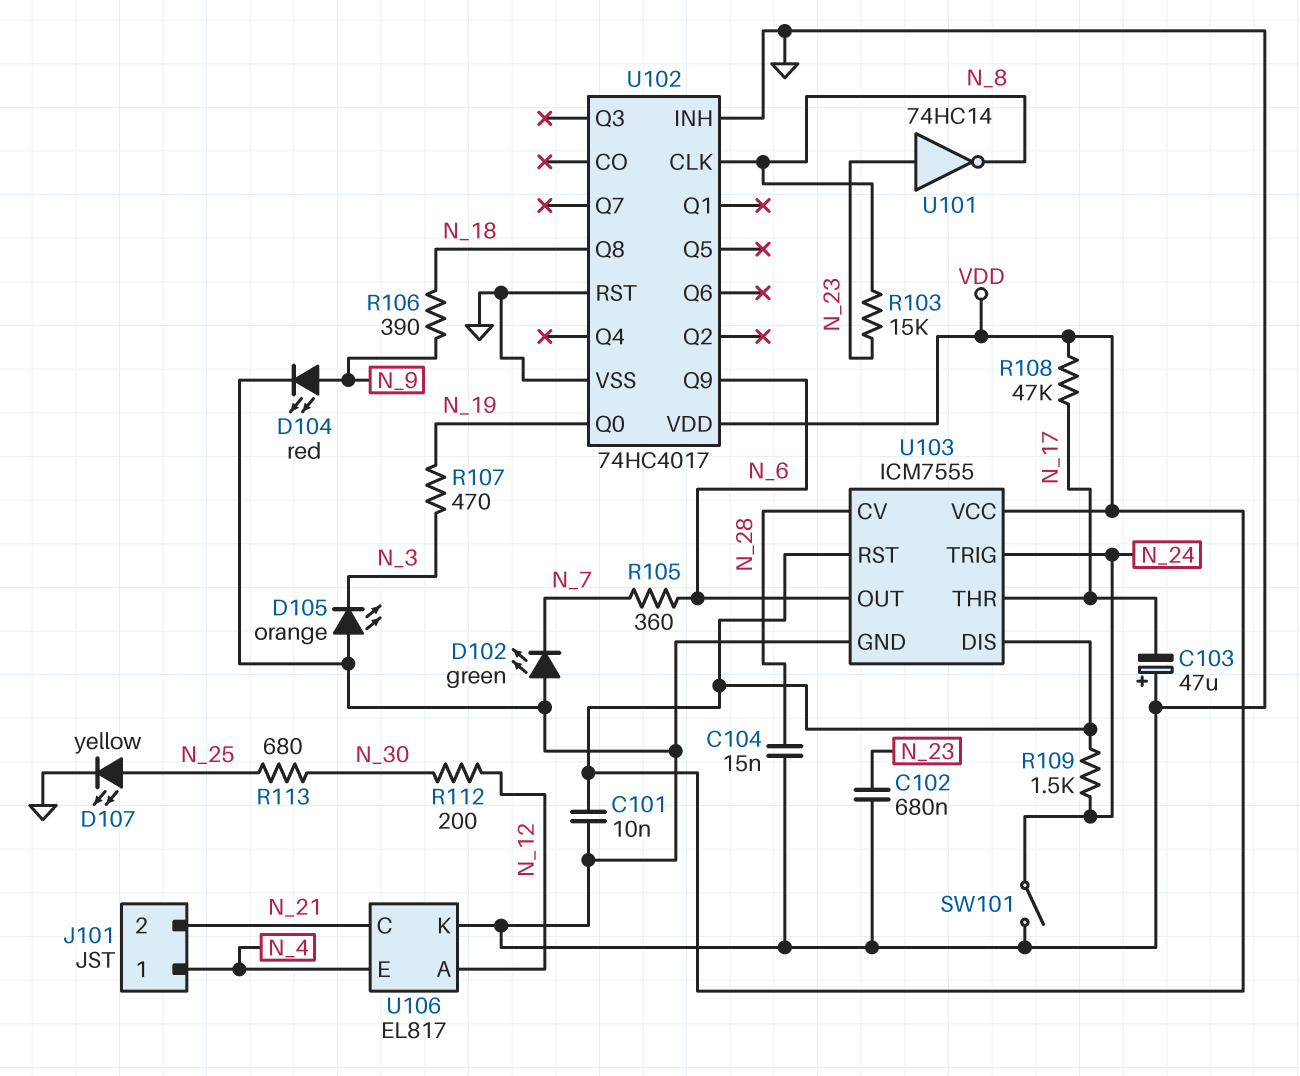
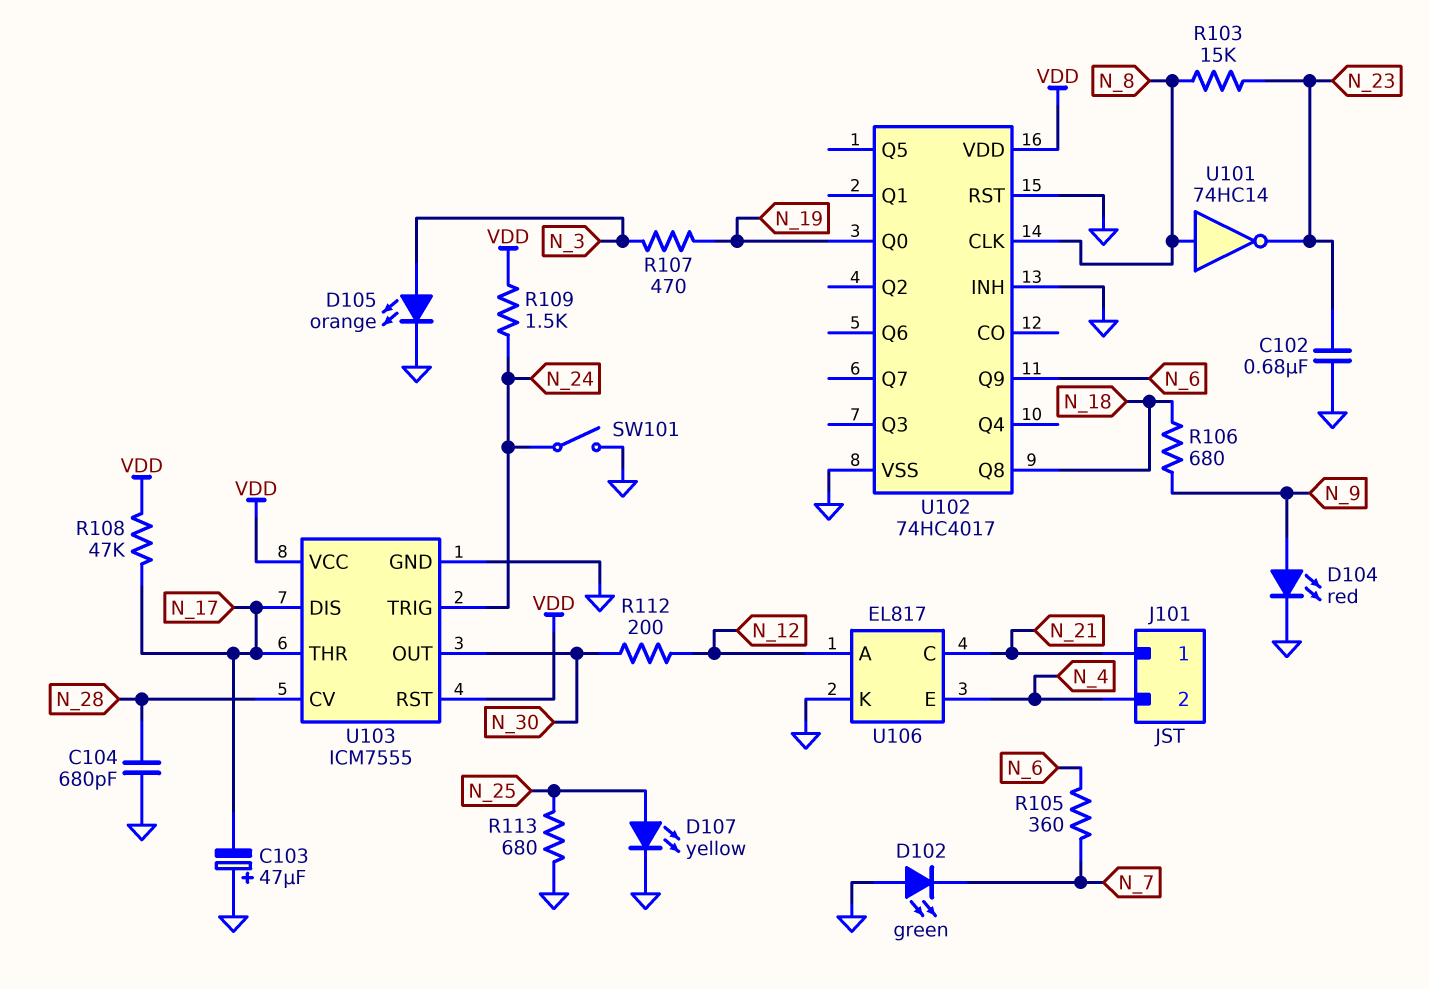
C101: 10nF (GND, VDD) -> none
C104: 15nF (GND, N_28) -> 680pF (GND, N_28)
D105: LED orange (A GND, K N_3) -> LED orange (A N_3, K GND)
J101 pin 1: N_4 -> N_21
J101 pin 2: N_21 -> N_4
R106: 390 (N_9, N_18) -> 680 (N_9, N_18)
R113: 680 (N_25, N_30) -> 680 (GND, N_25)
U101: NOT 74HC14 (in N_23, out N_8) -> NOT 74HC14 (in N_8, out N_23)
U103 pin DIS: VDD -> N_17
U103 pin OUT: N_6 -> N_30

